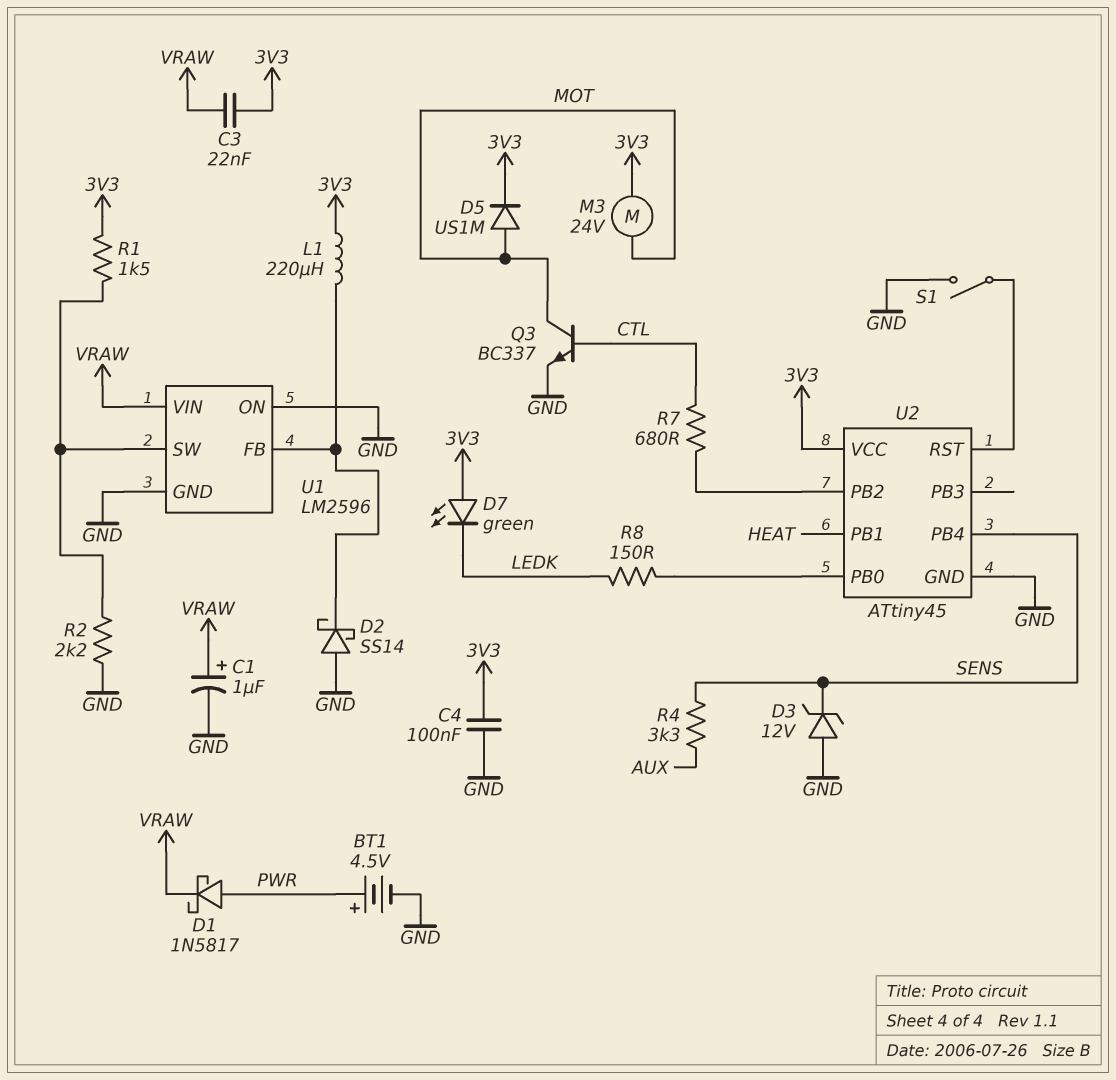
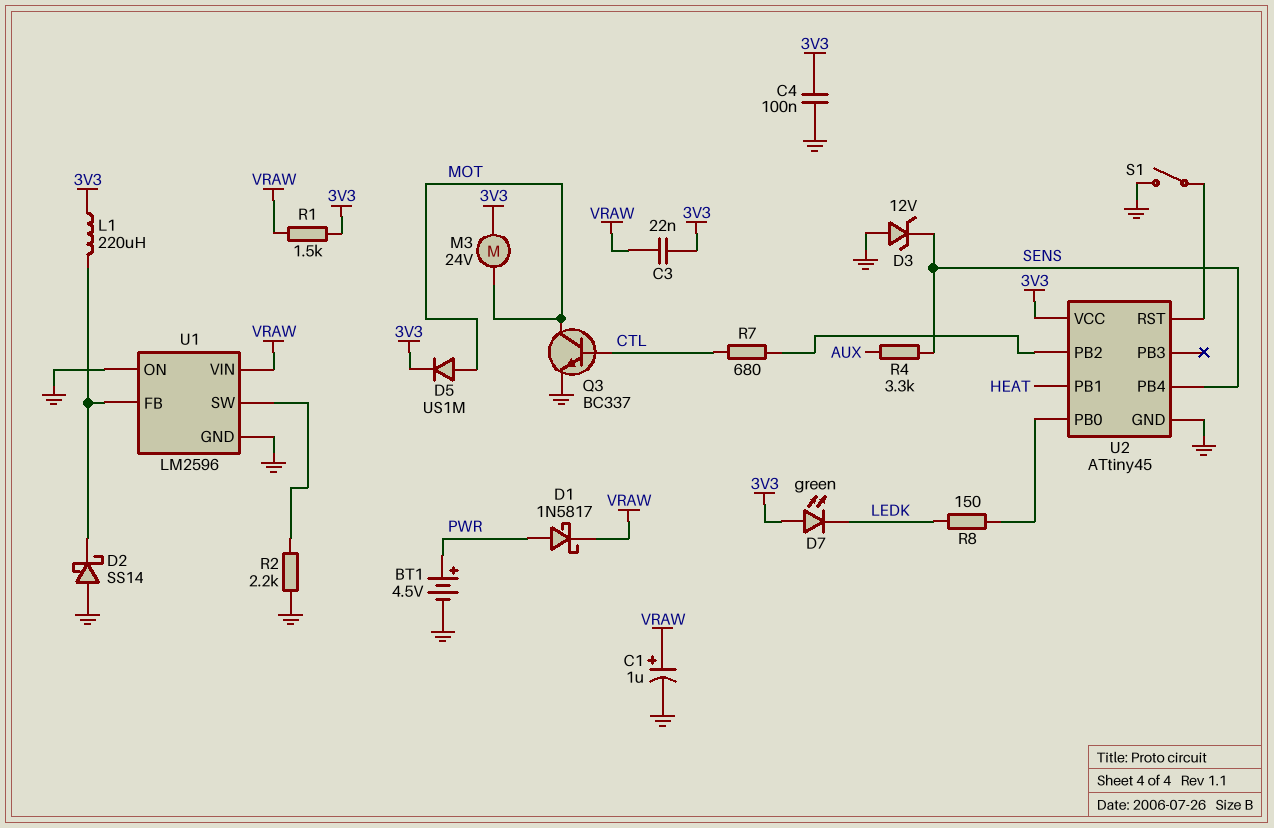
R1: 1.5k (3V3, U1/SW) -> 1.5k (3V3, VRAW)

